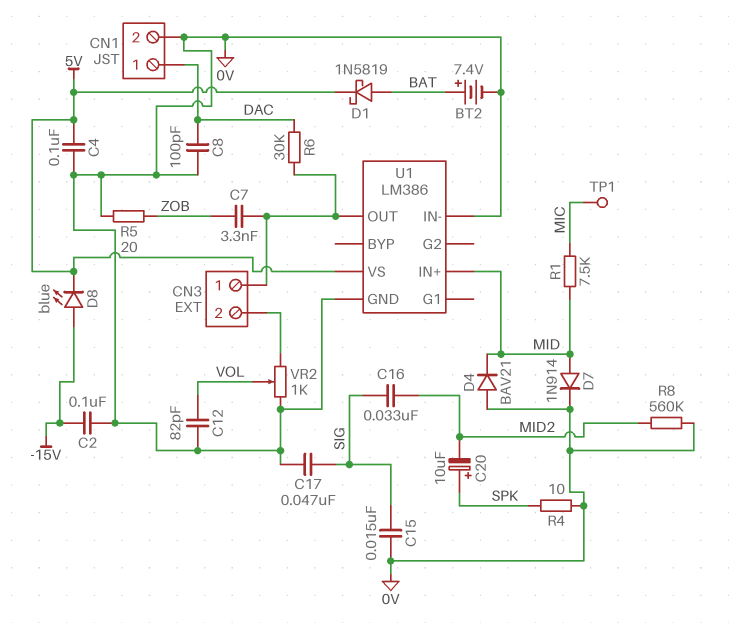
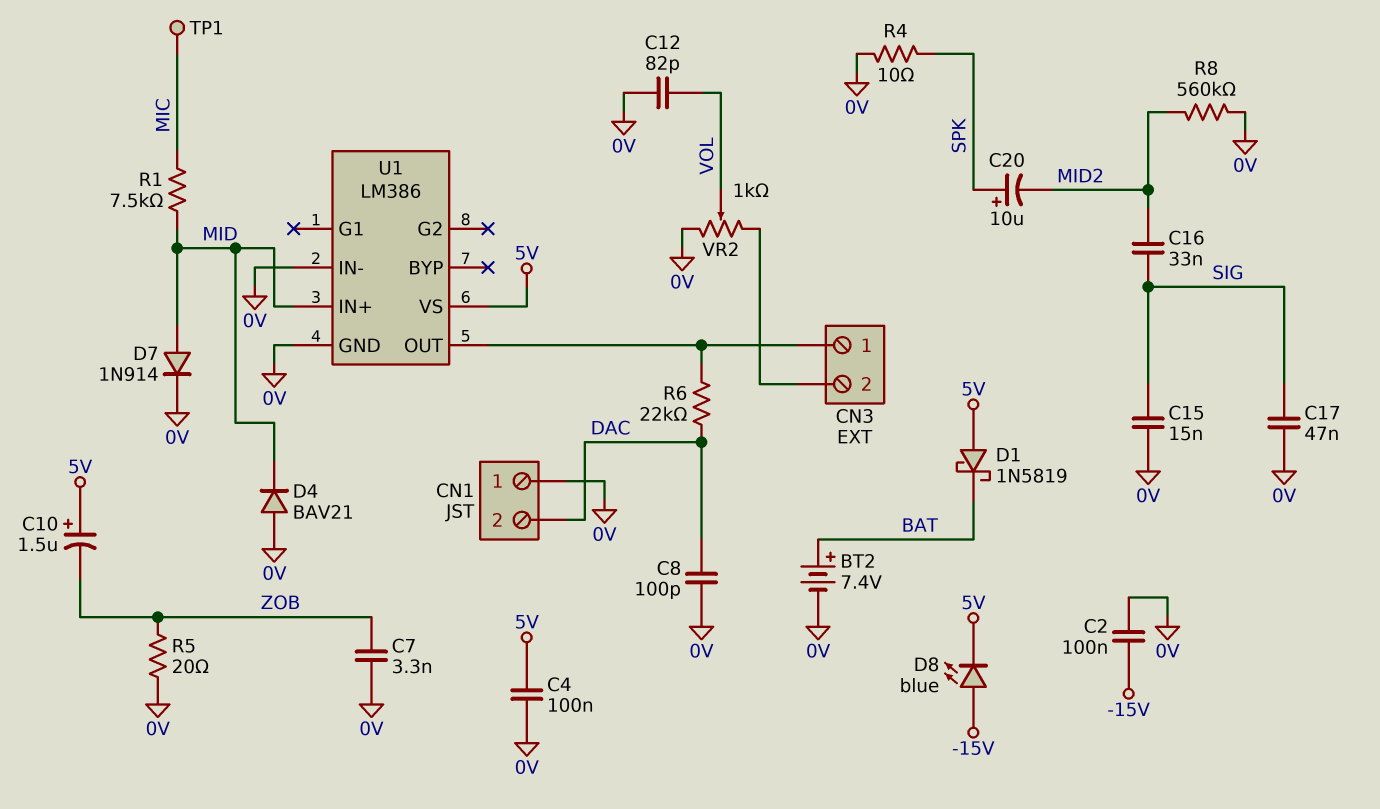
C7: 3.3nF (CN3/1, ZOB) -> 3.3nF (0V, ZOB)
C10: none -> 1.5uF (plus 5V, minus ZOB)
CN1 pin 1: DAC -> 0V
CN1 pin 2: 0V -> DAC
D1: schottky 1N5819 (A BAT, K 5V) -> schottky 1N5819 (A 5V, K BAT)
R6: 30k (CN3/1, DAC) -> 22k (CN3/1, DAC)

